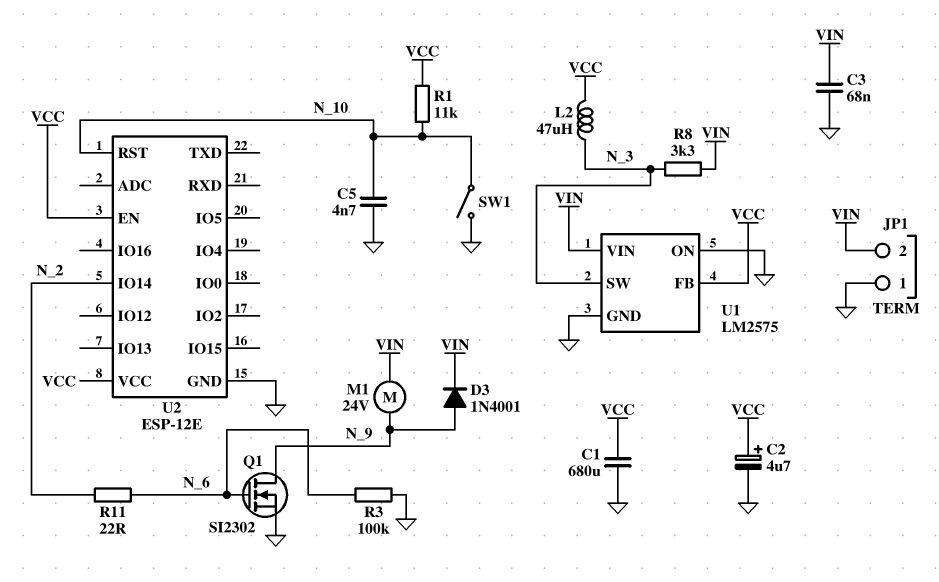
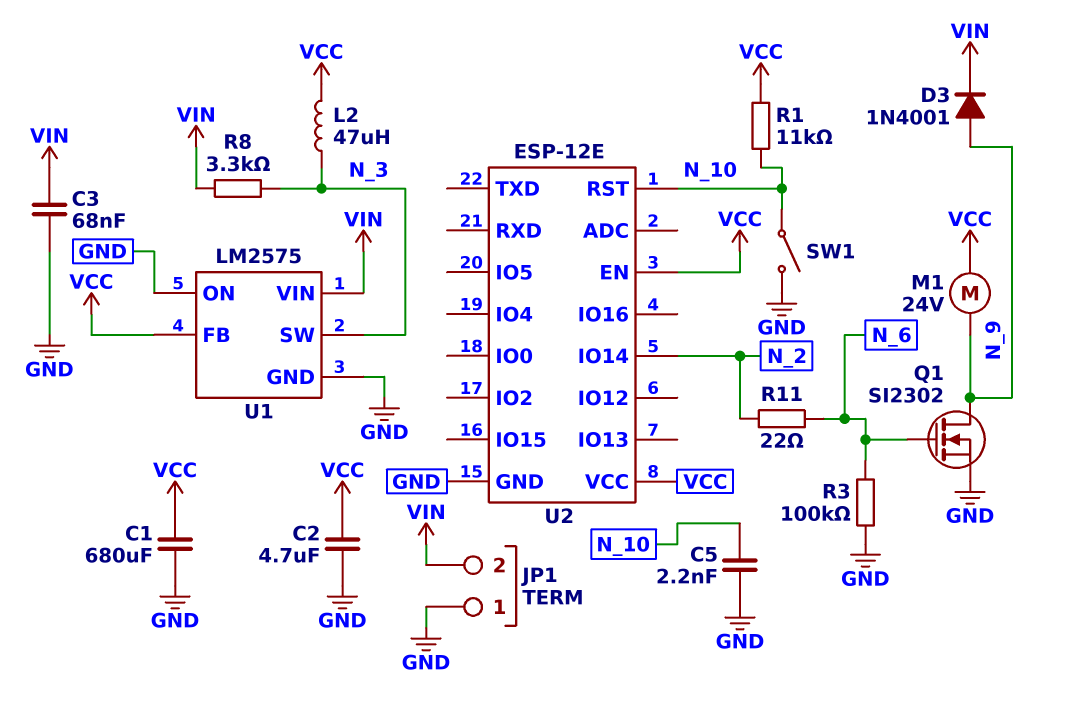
C2: 4.7uF (plus VCC, minus GND) -> 4.7uF (GND, VCC)
C5: 4.7nF (GND, N_10) -> 2.2nF (GND, N_10)
M1: motor 24V (N_9, VIN) -> motor 24V (N_9, VCC)

